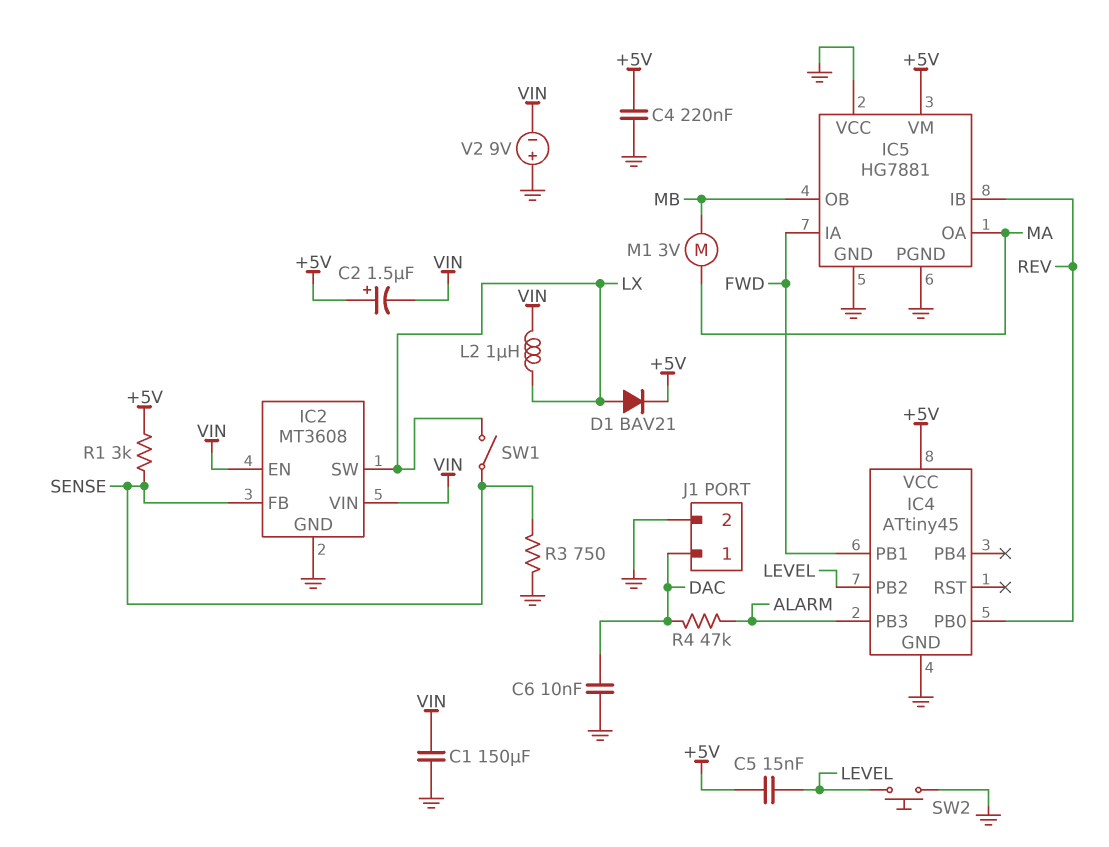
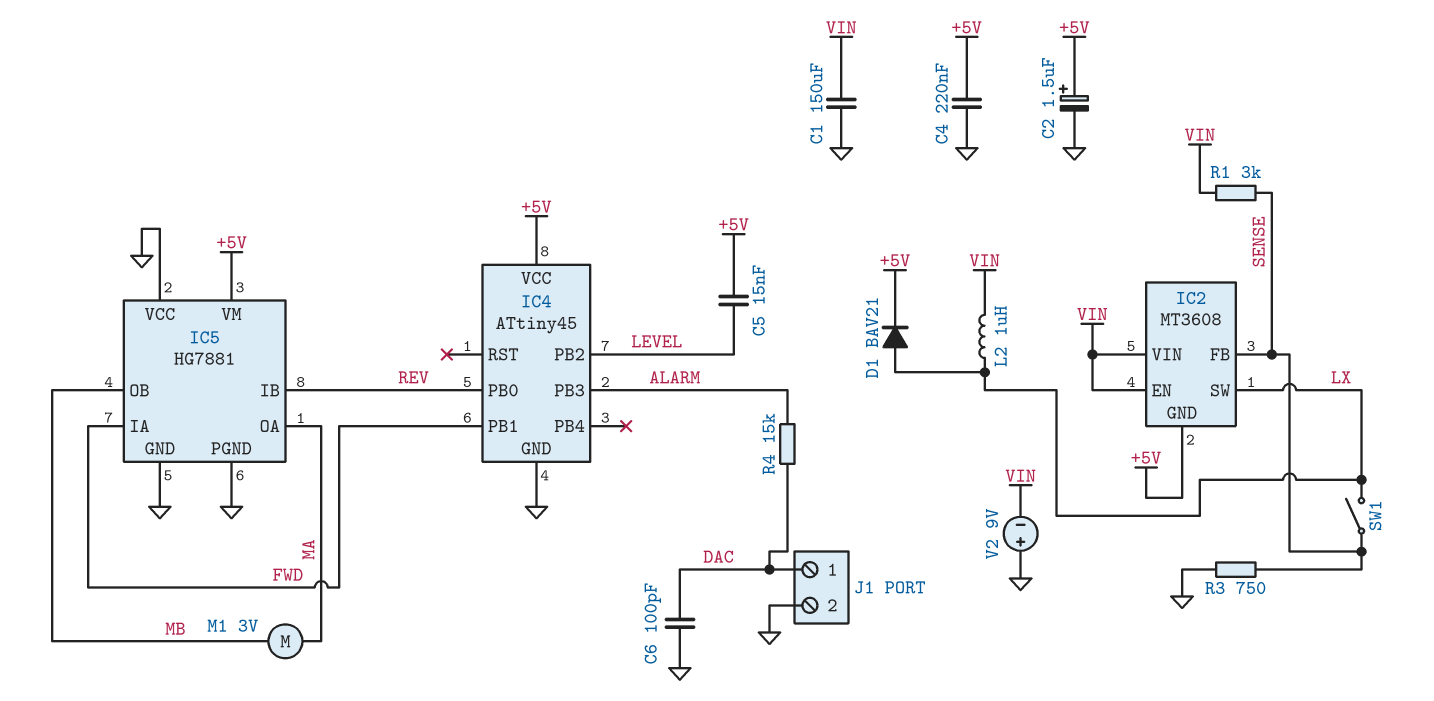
C2: 1.5uF (plus +5V, minus VIN) -> 1.5uF (plus +5V, minus GND)
C6: 10nF (DAC, GND) -> 100pF (DAC, GND)
IC2 pin GND: GND -> +5V
R1: 3k (+5V, SENSE) -> 3k (SENSE, VIN)
R4: 47k (ALARM, DAC) -> 15k (ALARM, DAC)
SW2: button (GND, LEVEL) -> none

